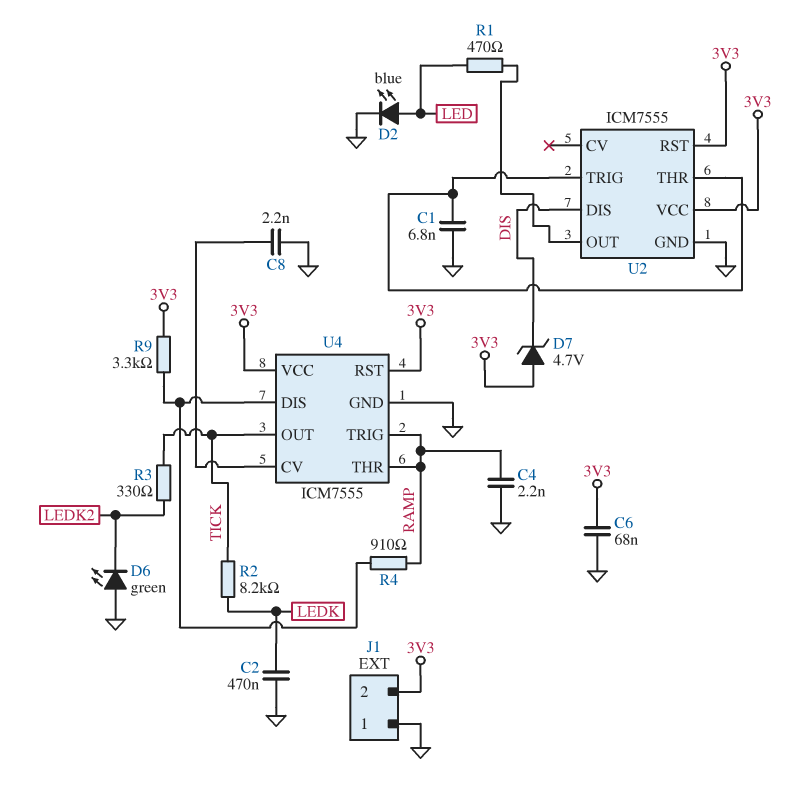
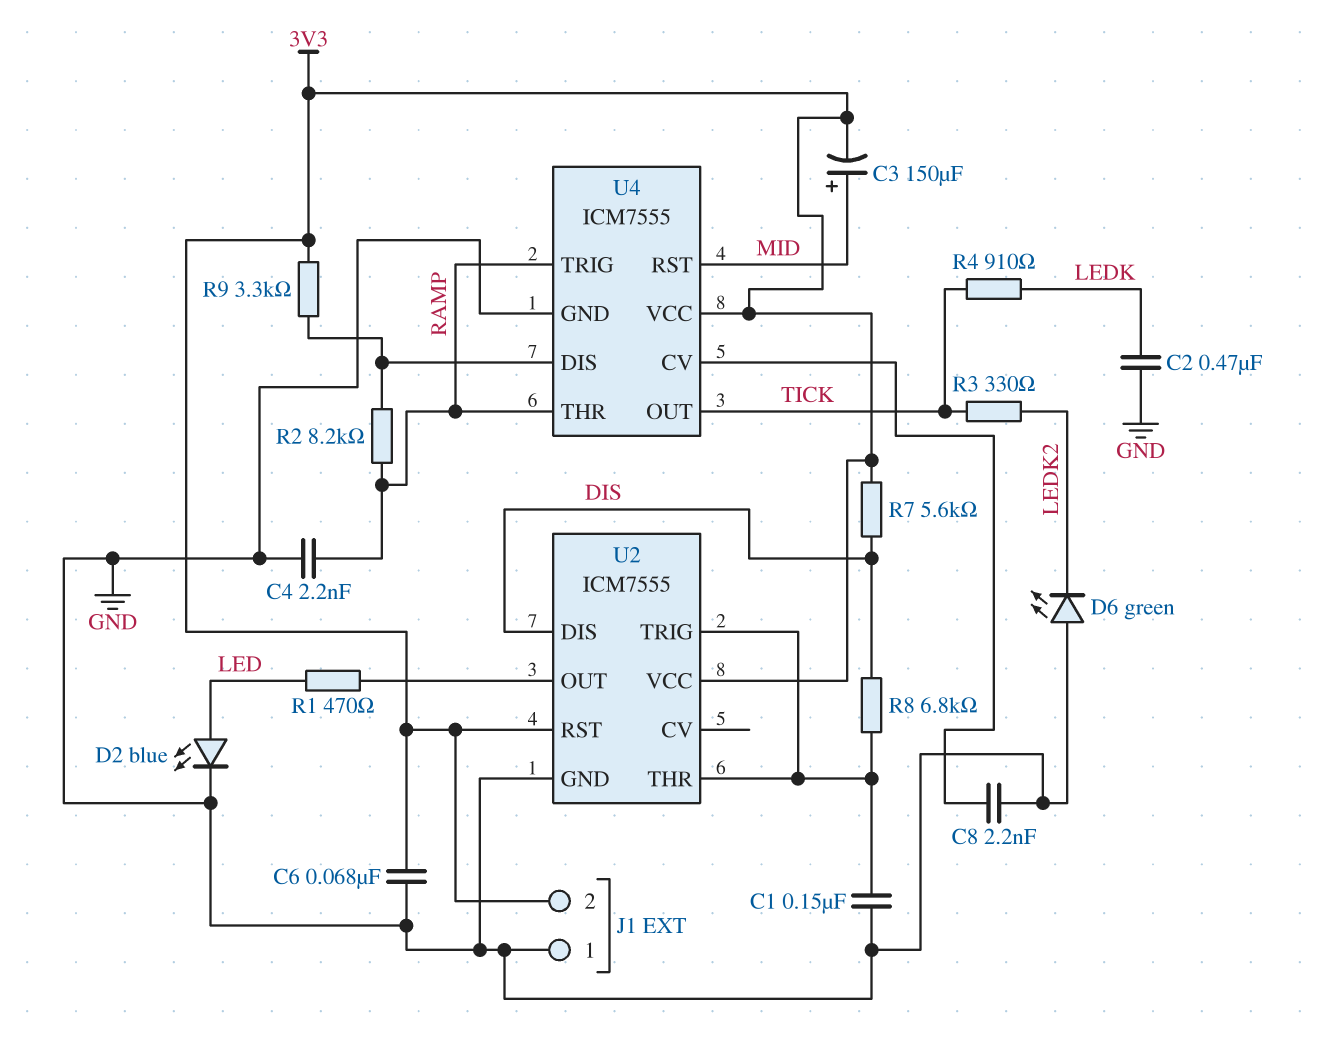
C1: 6.8nF (GND, U2/THR) -> 150nF (GND, U2/THR)
C3: none -> 150uF (plus MID, minus 3V3)
D7: zener 4.7V (A 3V3, K DIS) -> none
R2: 8.2k (LEDK, TICK) -> 8.2k (RAMP, U4/DIS)
R4: 910 (RAMP, U4/DIS) -> 910 (LEDK, TICK)
R7: none -> 5.6k (3V3, DIS)
R8: none -> 6.8k (DIS, U2/THR)
U4 pin RST: 3V3 -> MID

